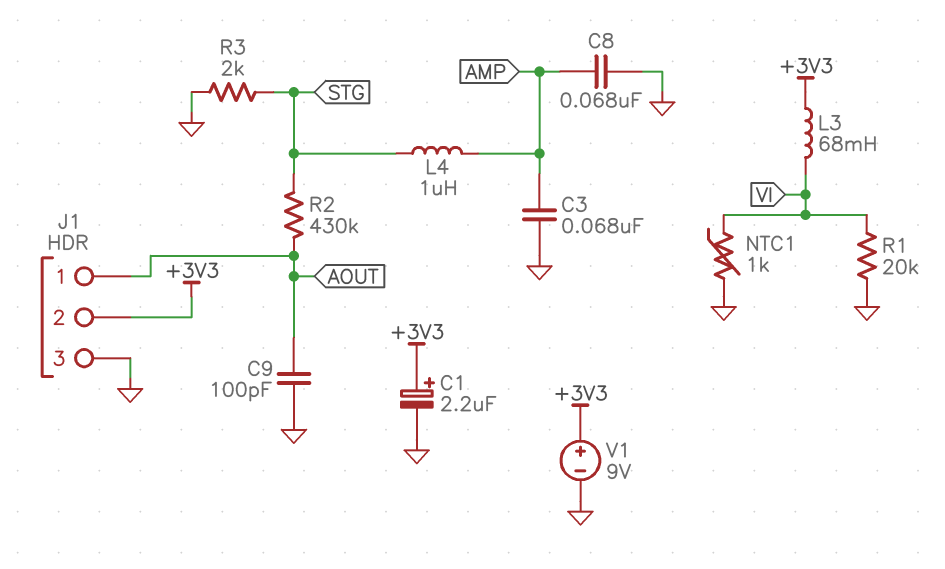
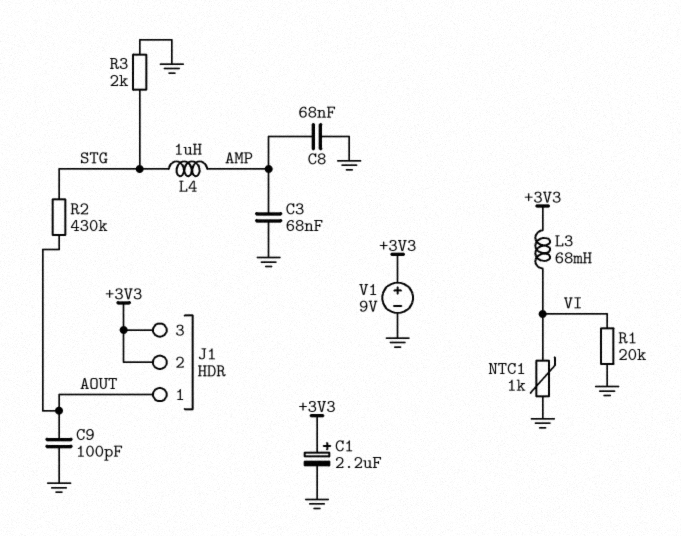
J1 pin 3: GND -> +3V3

